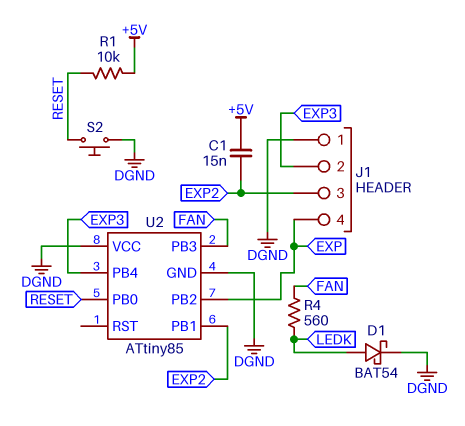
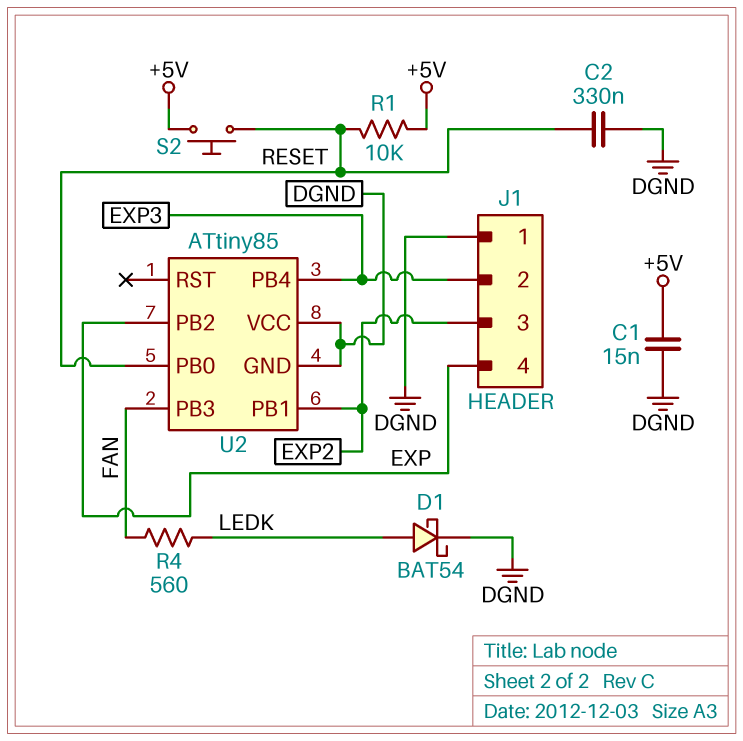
C1: 15nF (+5V, EXP2) -> 15nF (+5V, DGND)
C2: none -> 330nF (DGND, RESET)
S2: button (DGND, RESET) -> button (+5V, RESET)

